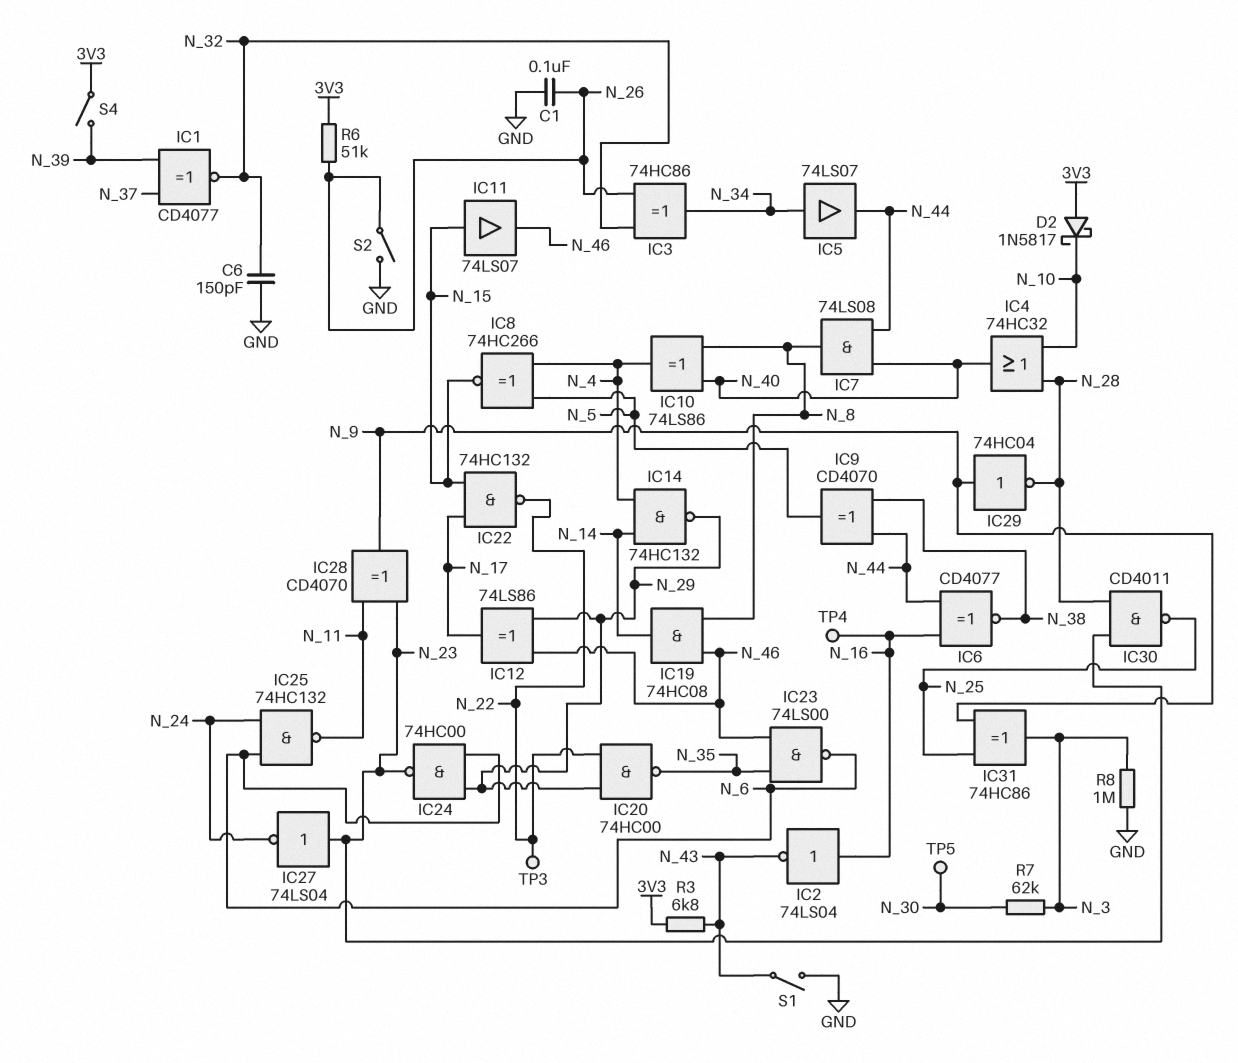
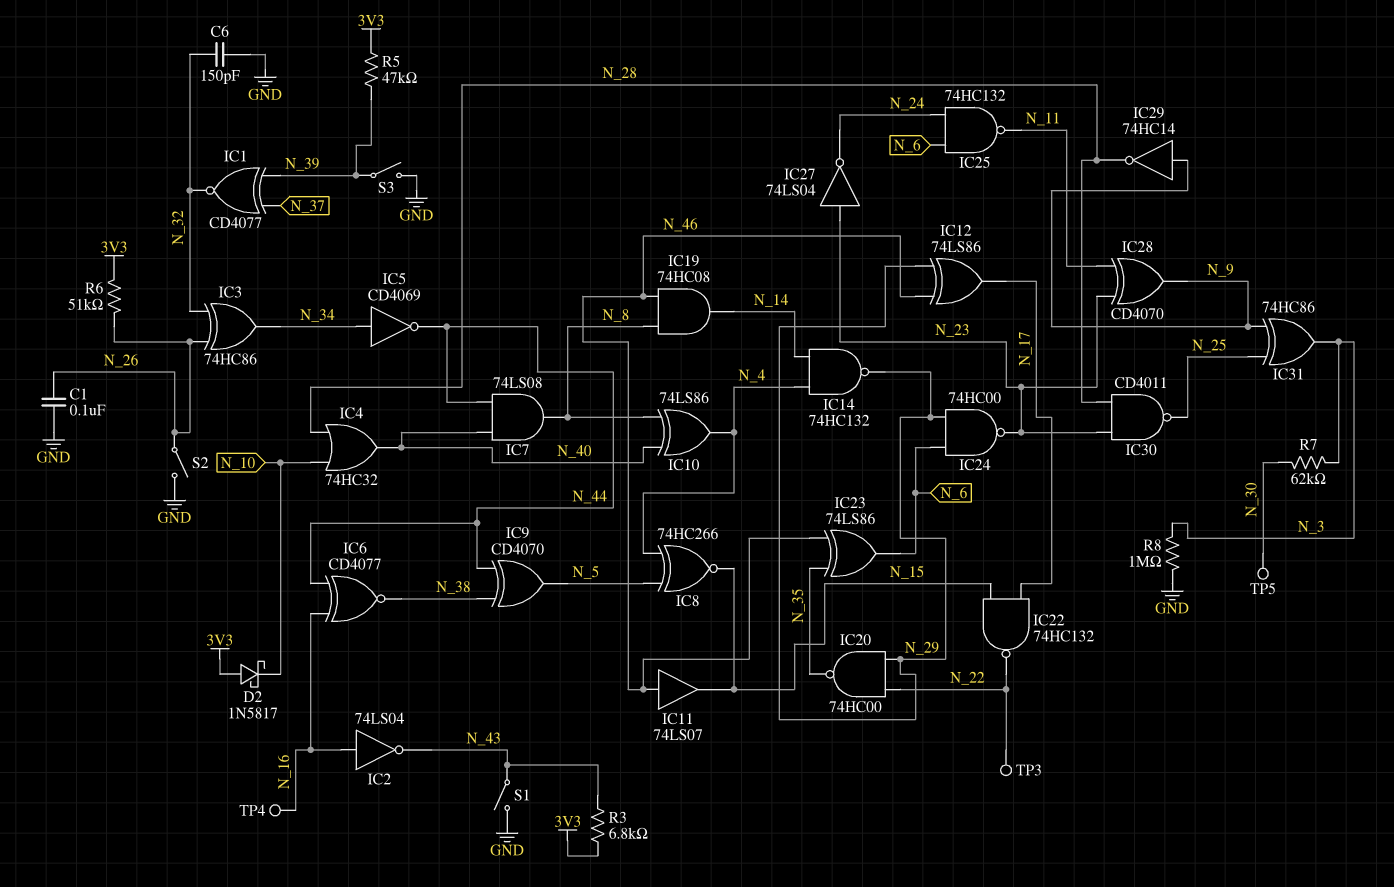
IC5: buffer 74LS07 (in N_34, out N_44) -> NOT CD4069 (in N_34, out N_44)
IC11: buffer 74LS07 (in N_15, out N_46) -> buffer 74LS07 (in N_46, out N_15)
IC23: NAND 74LS00 (in N_35, in N_46, out N_6) -> XOR 74LS86 (in N_35, in N_46, out N_6)
IC29: NOT 74HC04 (in N_9, out N_28) -> NOT 74HC14 (in N_9, out N_28)
R5: none -> 47k (3V3, N_39)
S3: none -> switch (GND, N_39)
S4: switch (3V3, N_39) -> none

